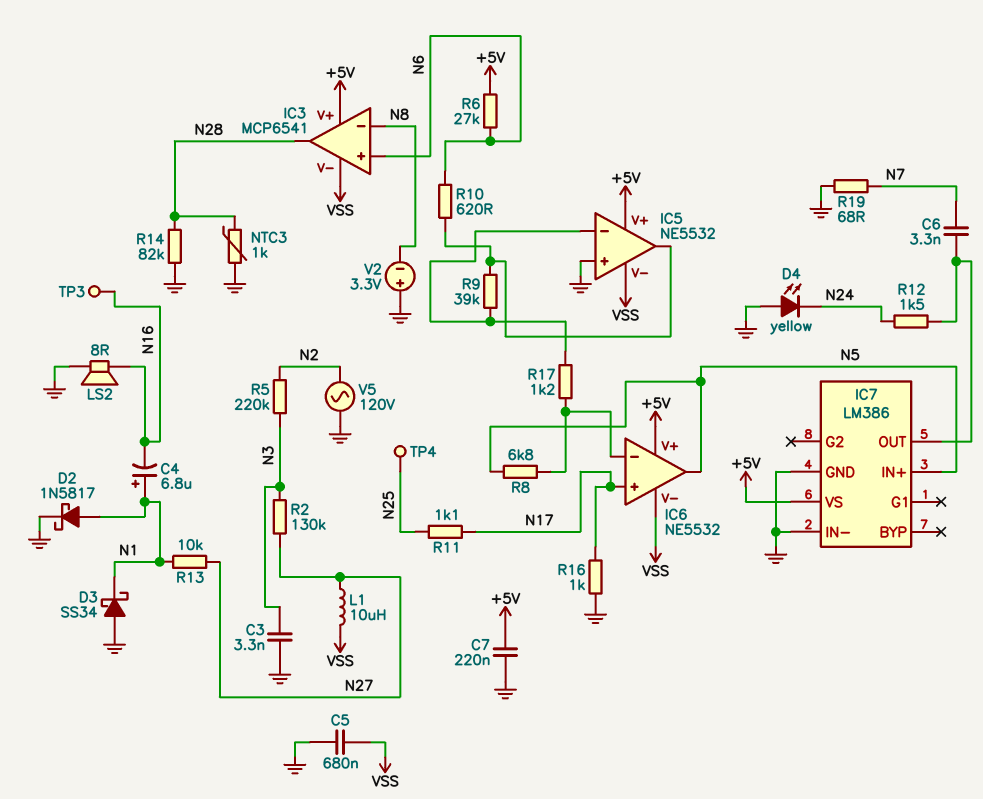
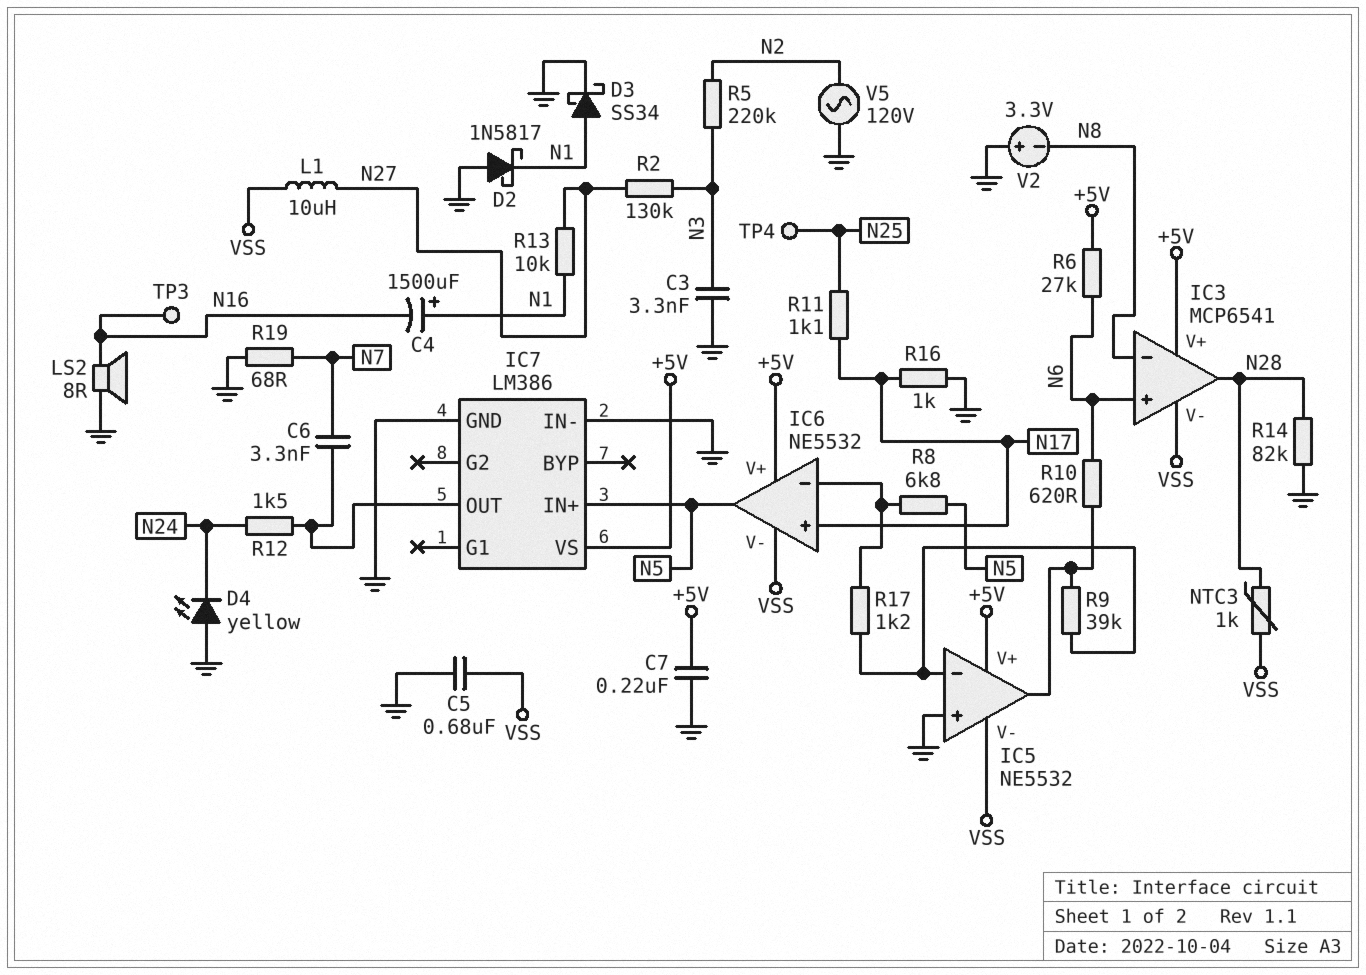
C4: 6.8uF (plus N1, minus N16) -> 1500uF (plus N1, minus N16)
D2: schottky 1N5817 (A N1, K GND) -> schottky 1N5817 (A GND, K N1)
D3: schottky SS34 (A GND, K N1) -> schottky SS34 (A N1, K GND)
NTC3: 1k (GND, N28) -> 1k (N28, VSS)

